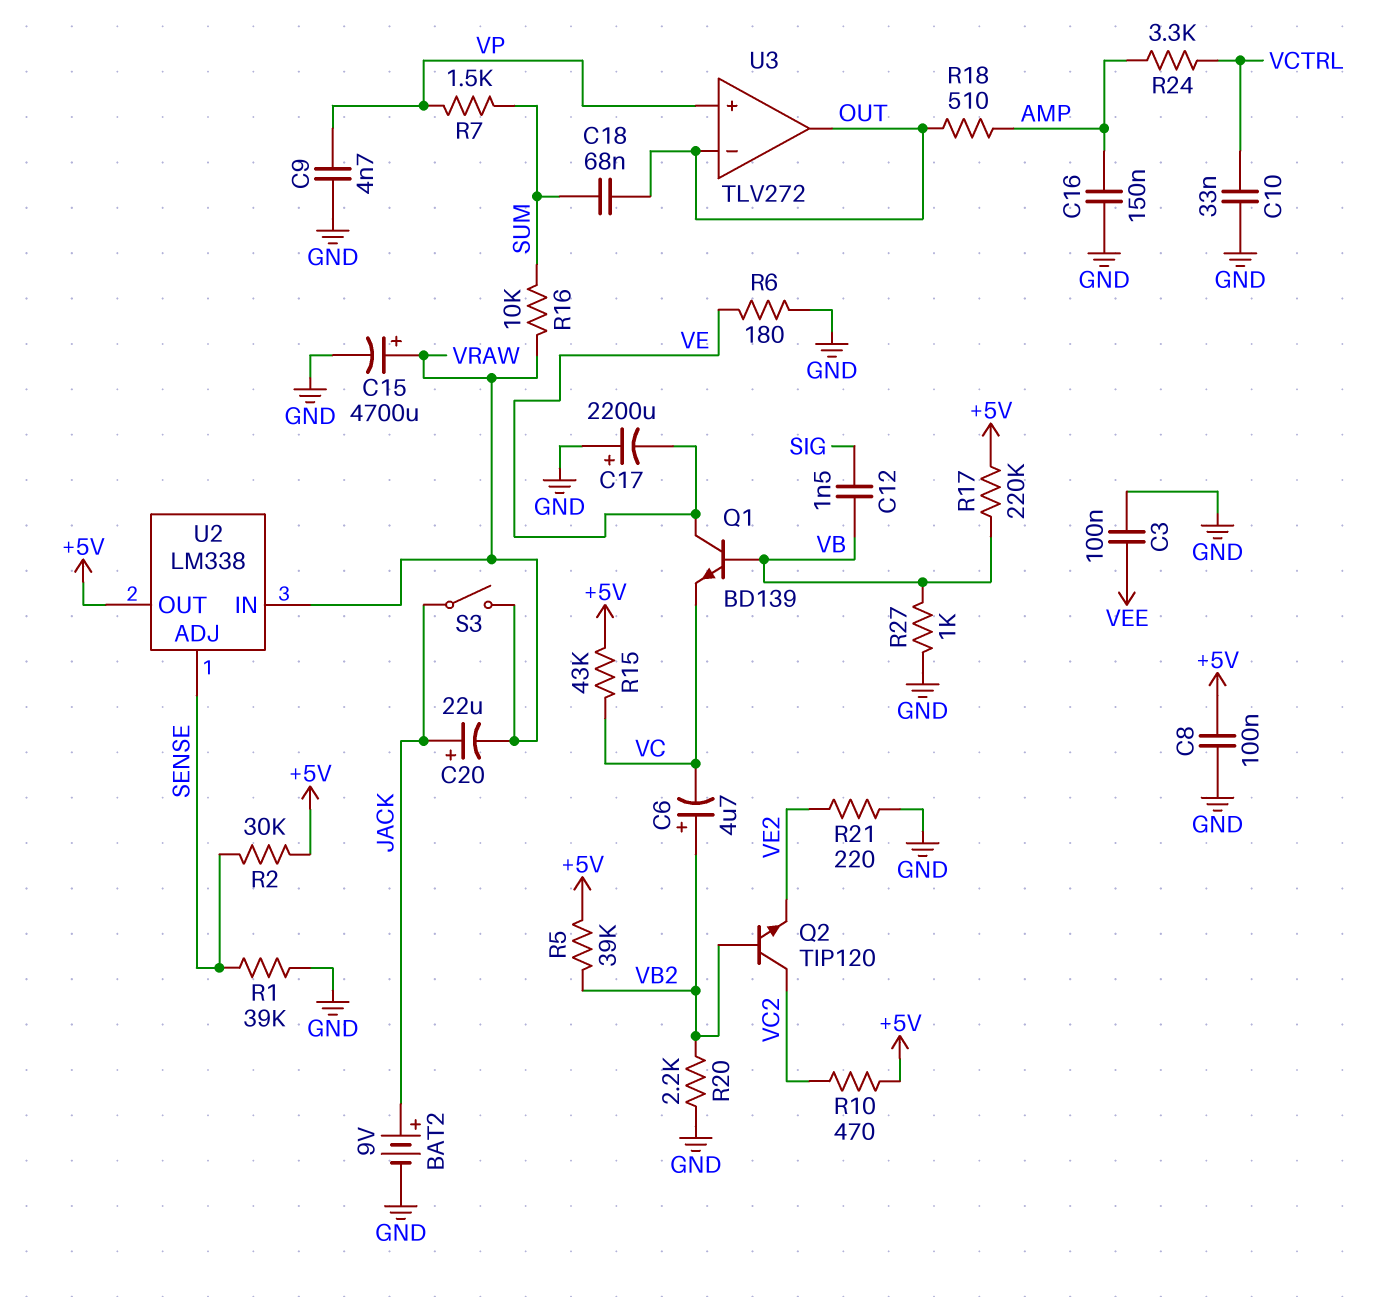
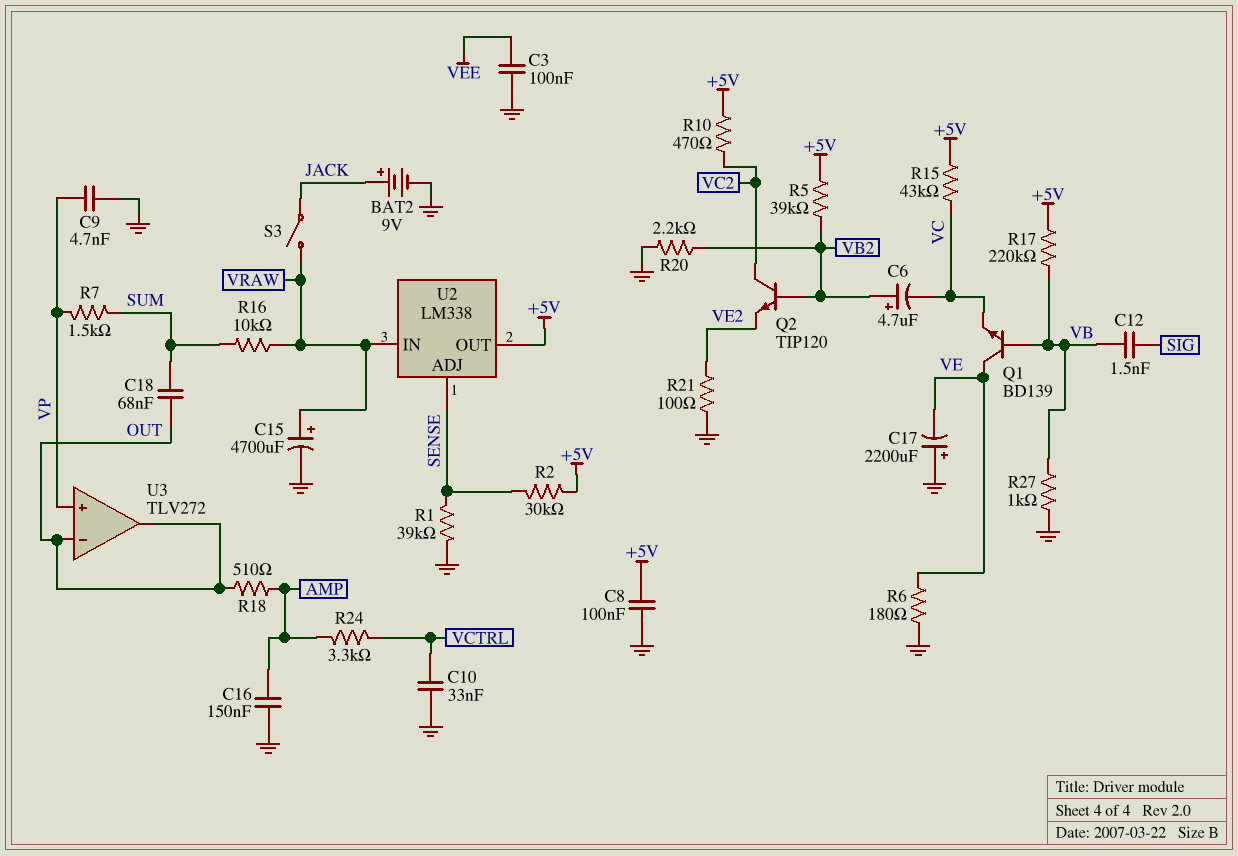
C20: 22uF (plus JACK, minus VRAW) -> none
R21: 220 (GND, VE2) -> 100 (GND, VE2)

